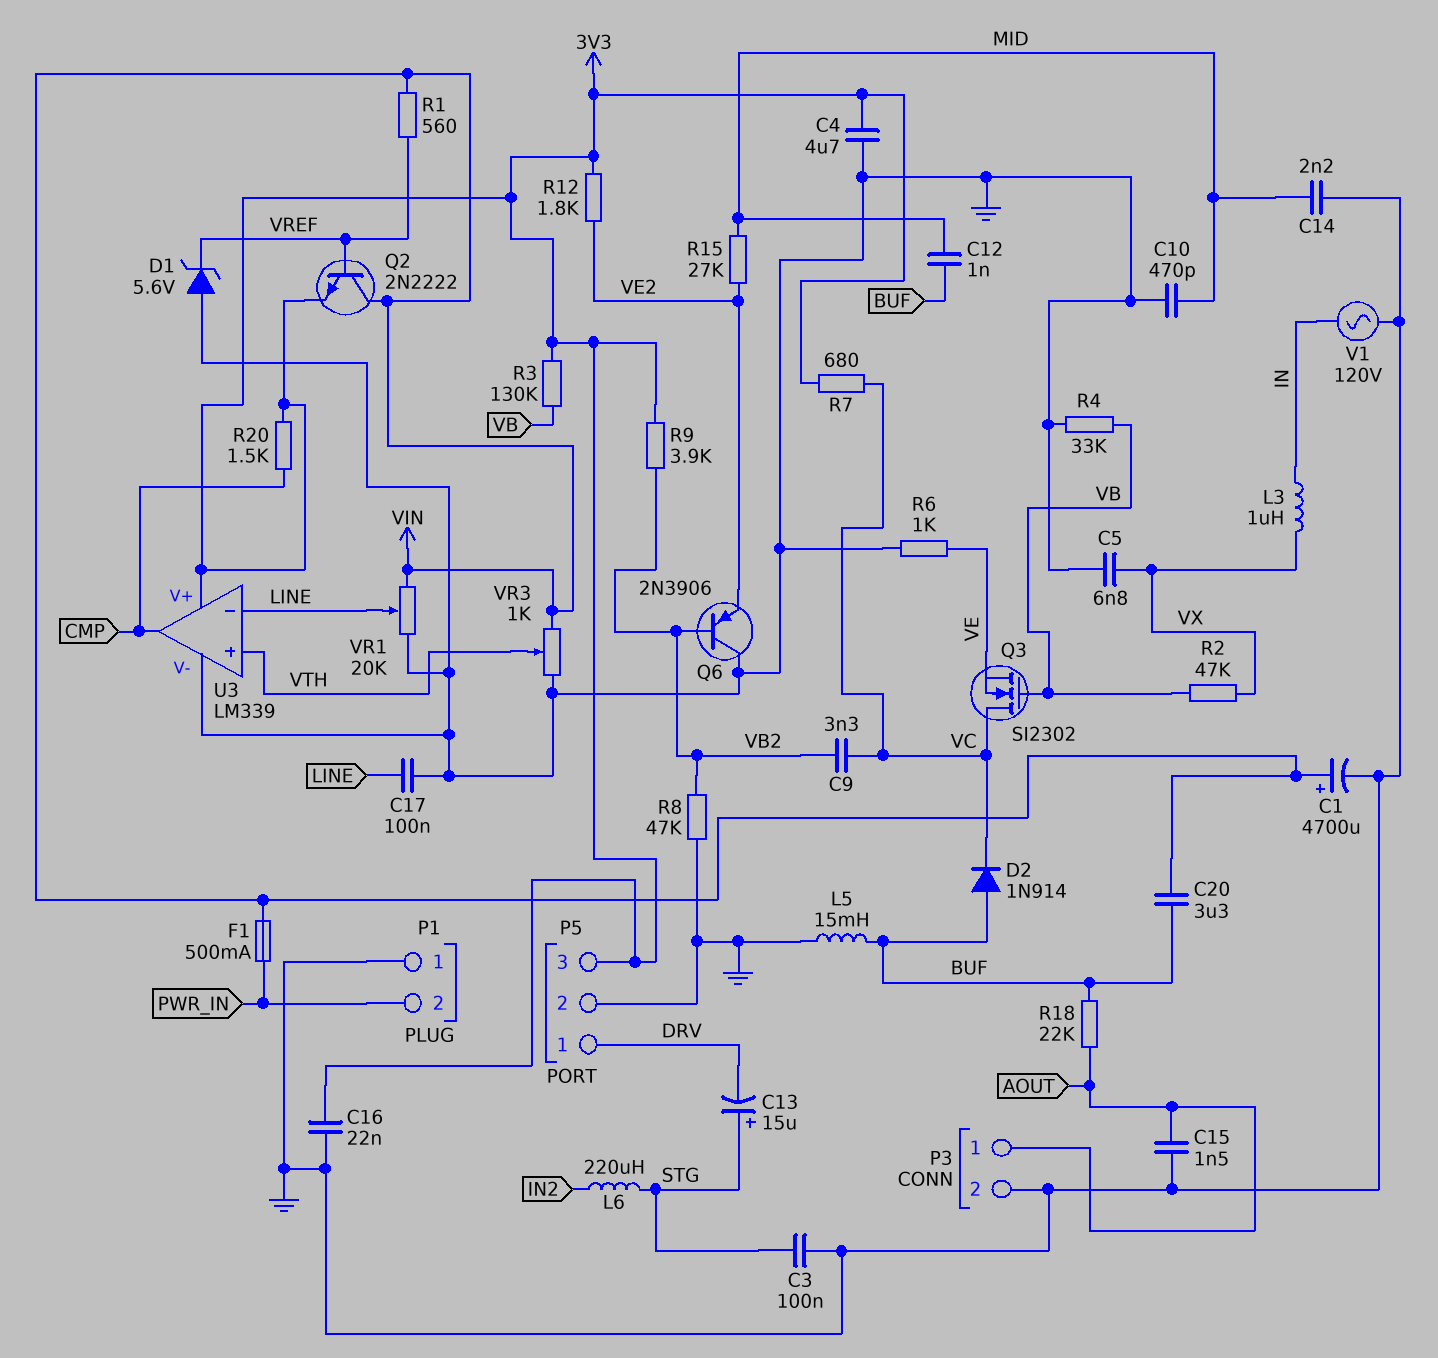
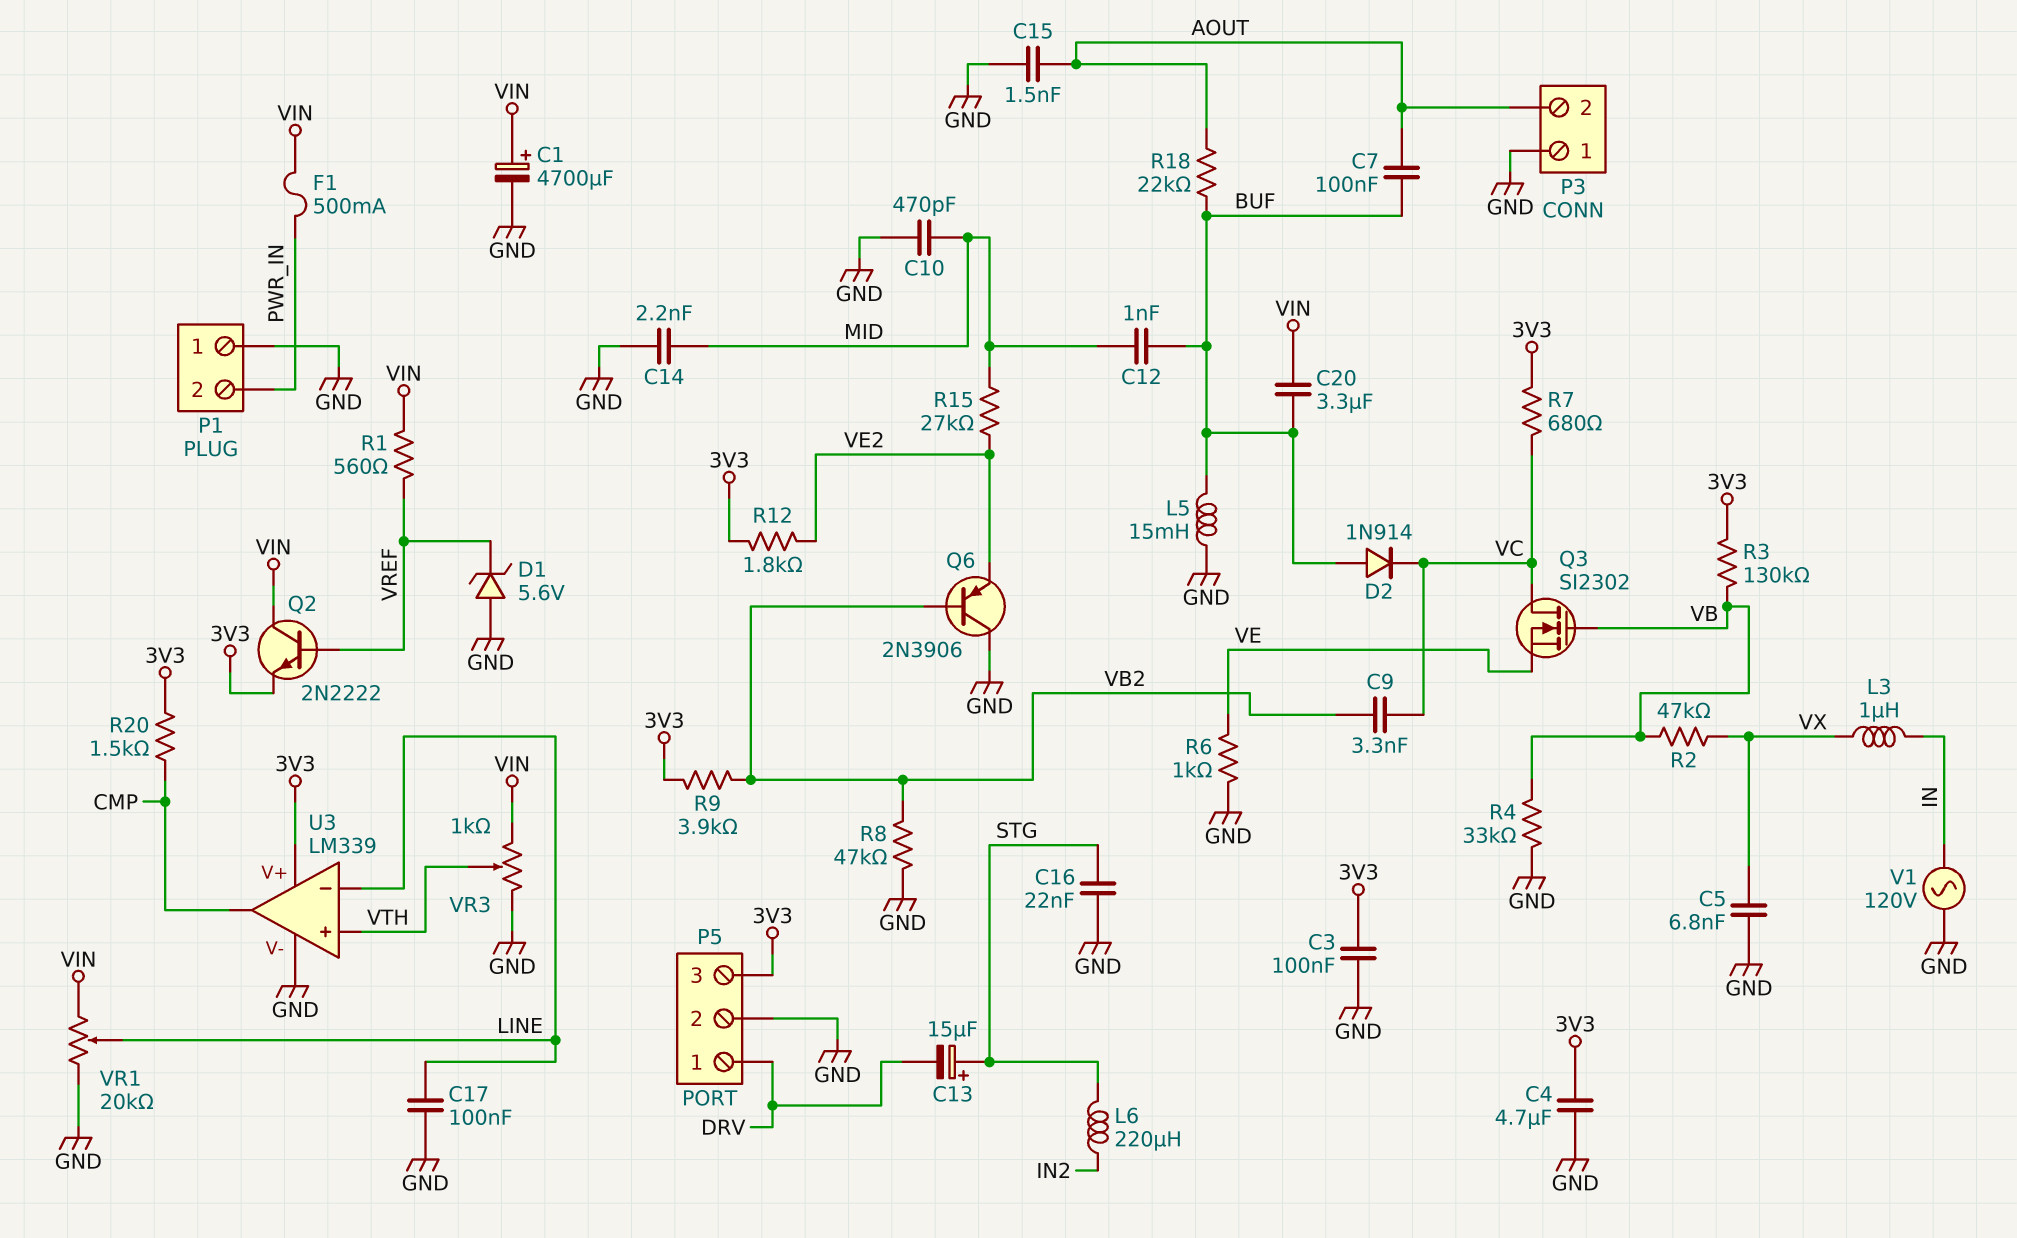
C3: 100nF (GND, STG) -> 100nF (3V3, GND)
C7: none -> 100nF (AOUT, BUF)
C16: 22nF (3V3, GND) -> 22nF (GND, STG)
P3 pin 1: AOUT -> GND
P3 pin 2: GND -> AOUT

